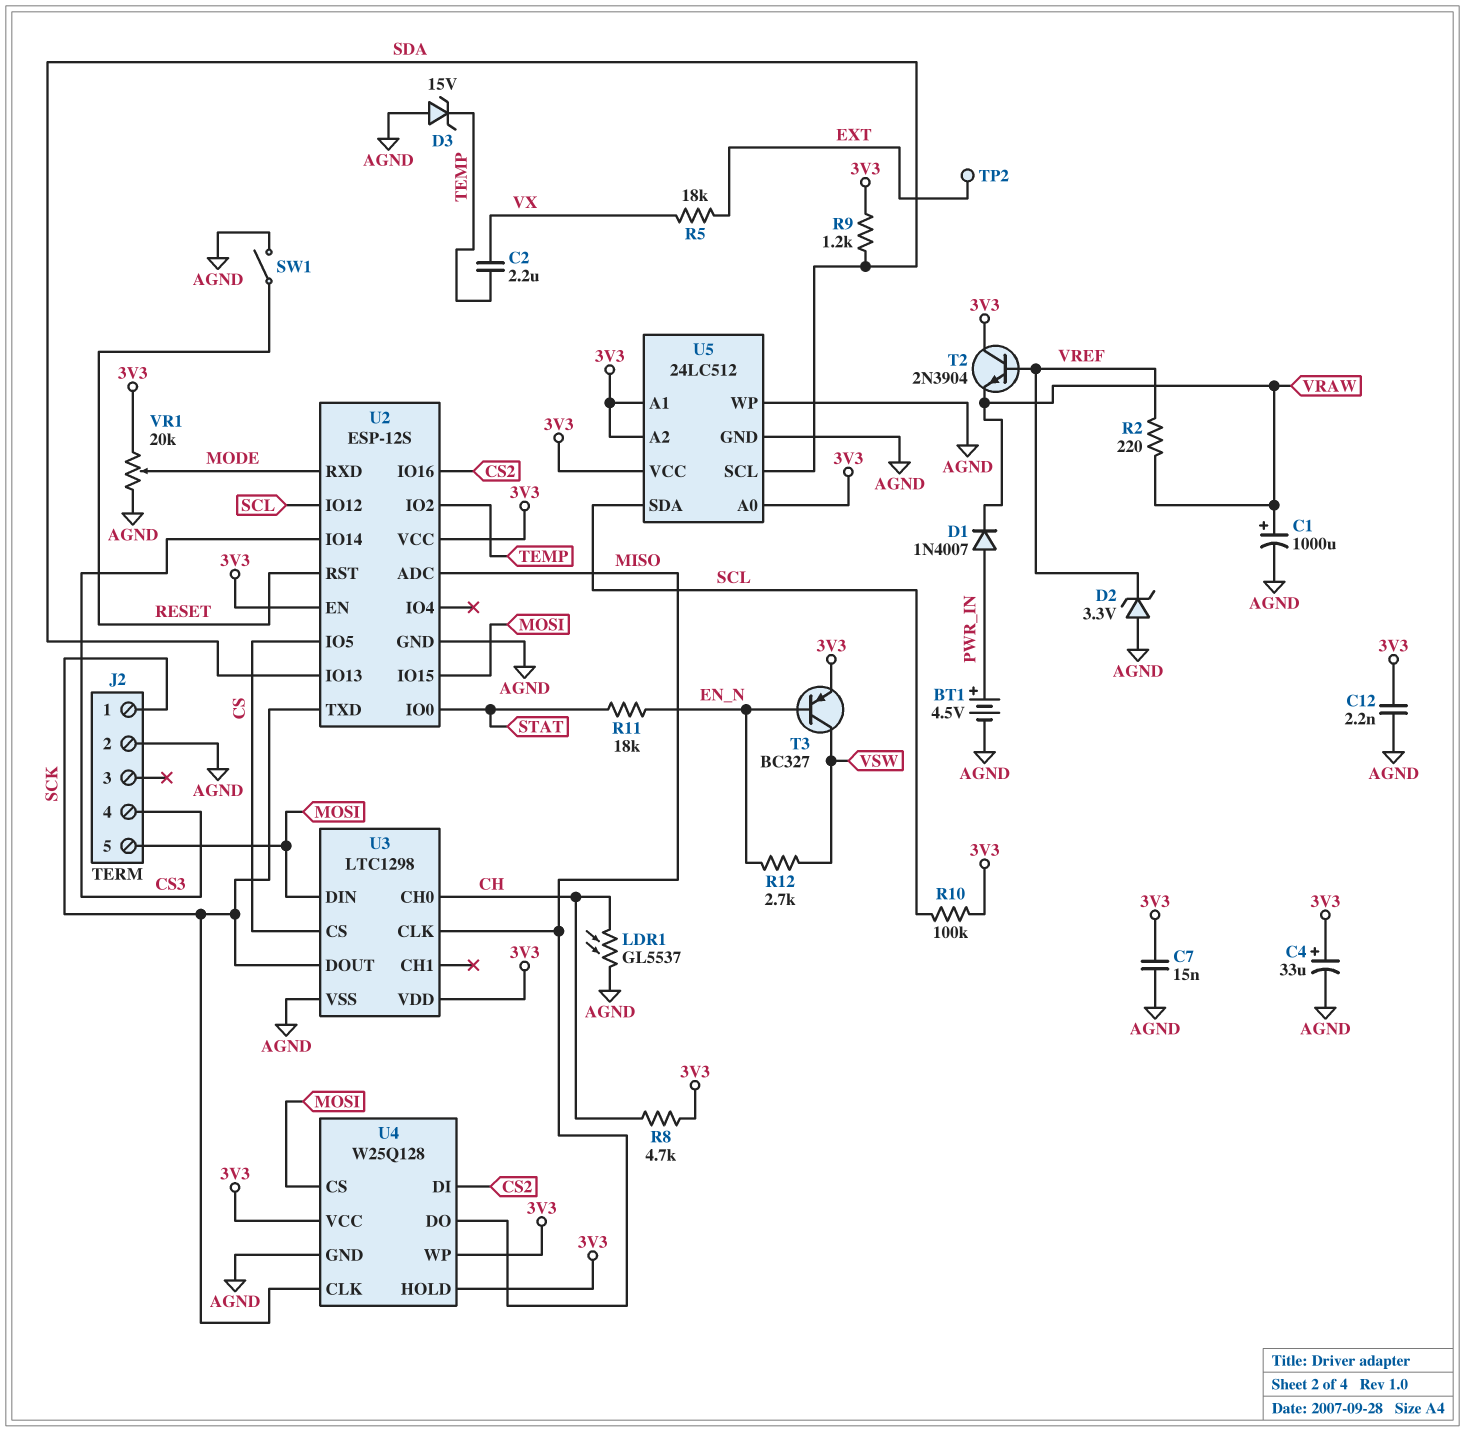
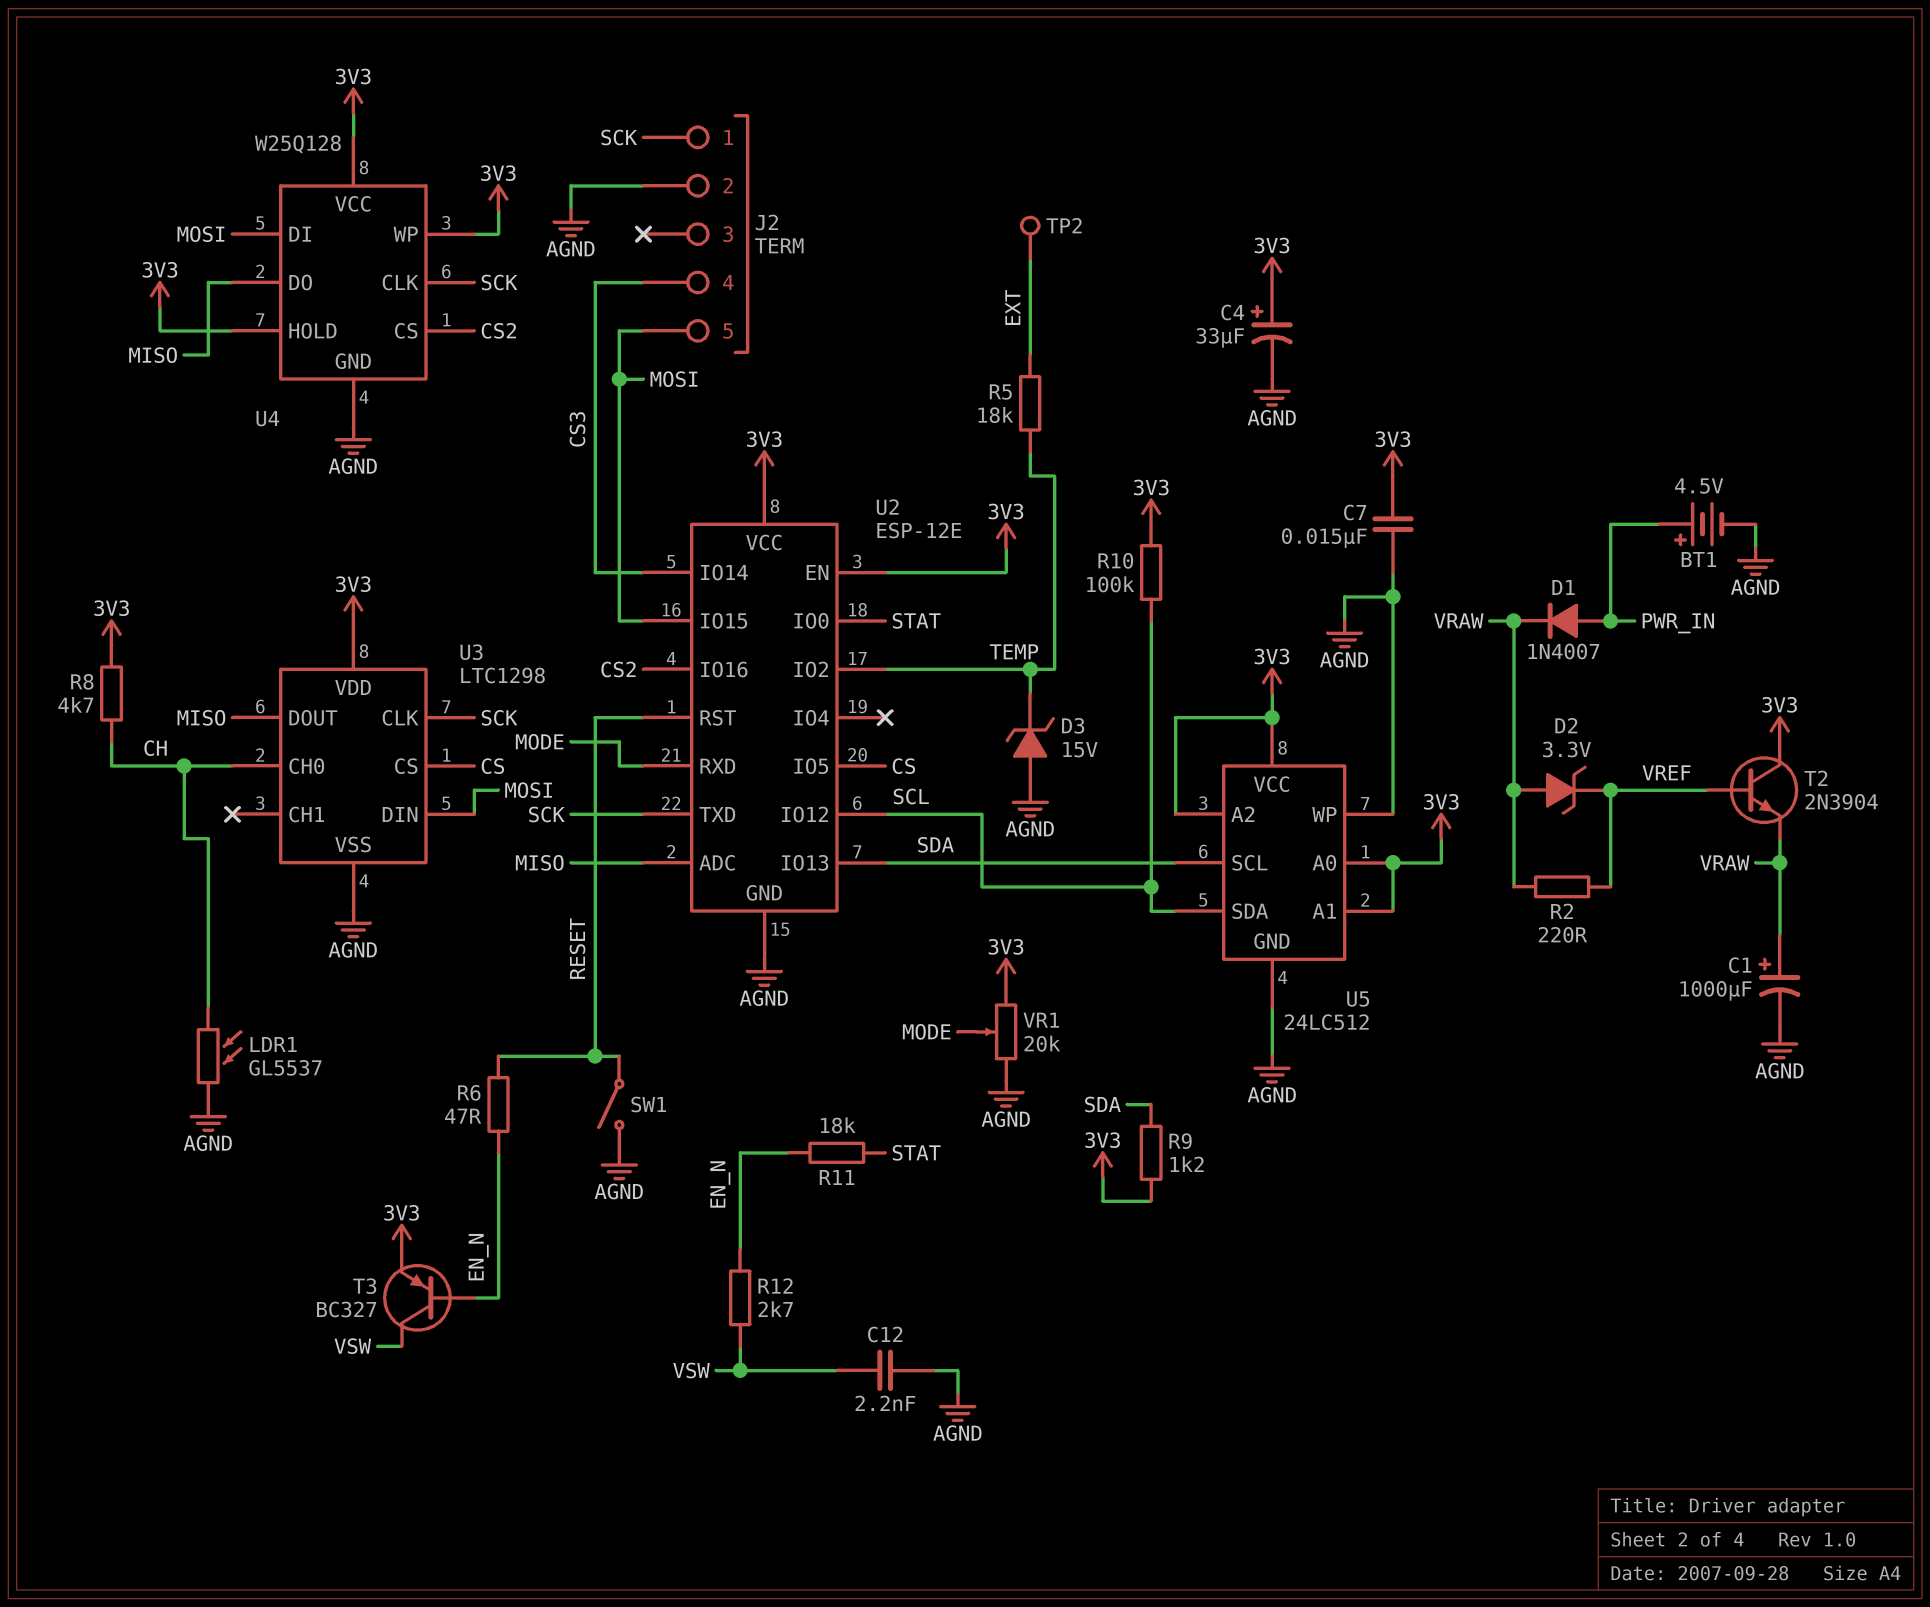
C2: 2.2uF (TEMP, VX) -> none
C12: 2.2nF (3V3, AGND) -> 2.2nF (AGND, VSW)
D2: zener 3.3V (A AGND, K VREF) -> zener 3.3V (A VRAW, K VREF)
R5: 18k (EXT, VX) -> 18k (EXT, TEMP)
R6: none -> 47 (EN_N, RESET)
U2: ESP-12S -> ESP-12E
U3 pin CLK: MISO -> SCK
U3 pin DOUT: SCK -> MISO
U4 pin CS: MOSI -> CS2
U4 pin DI: CS2 -> MOSI

